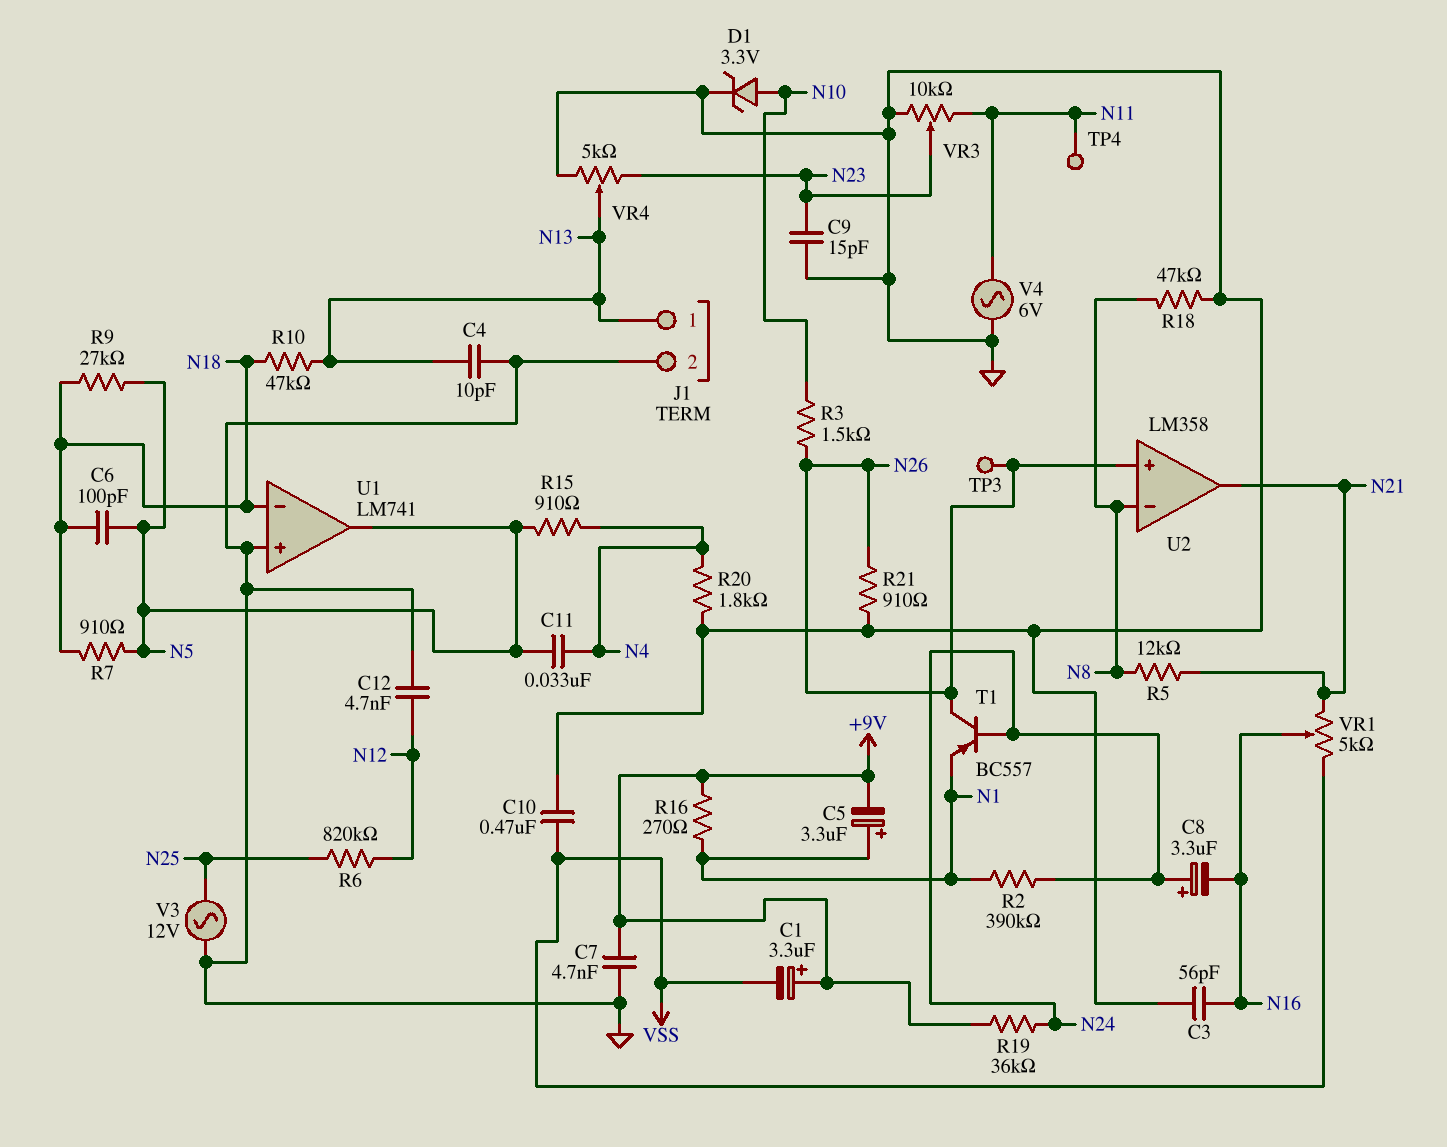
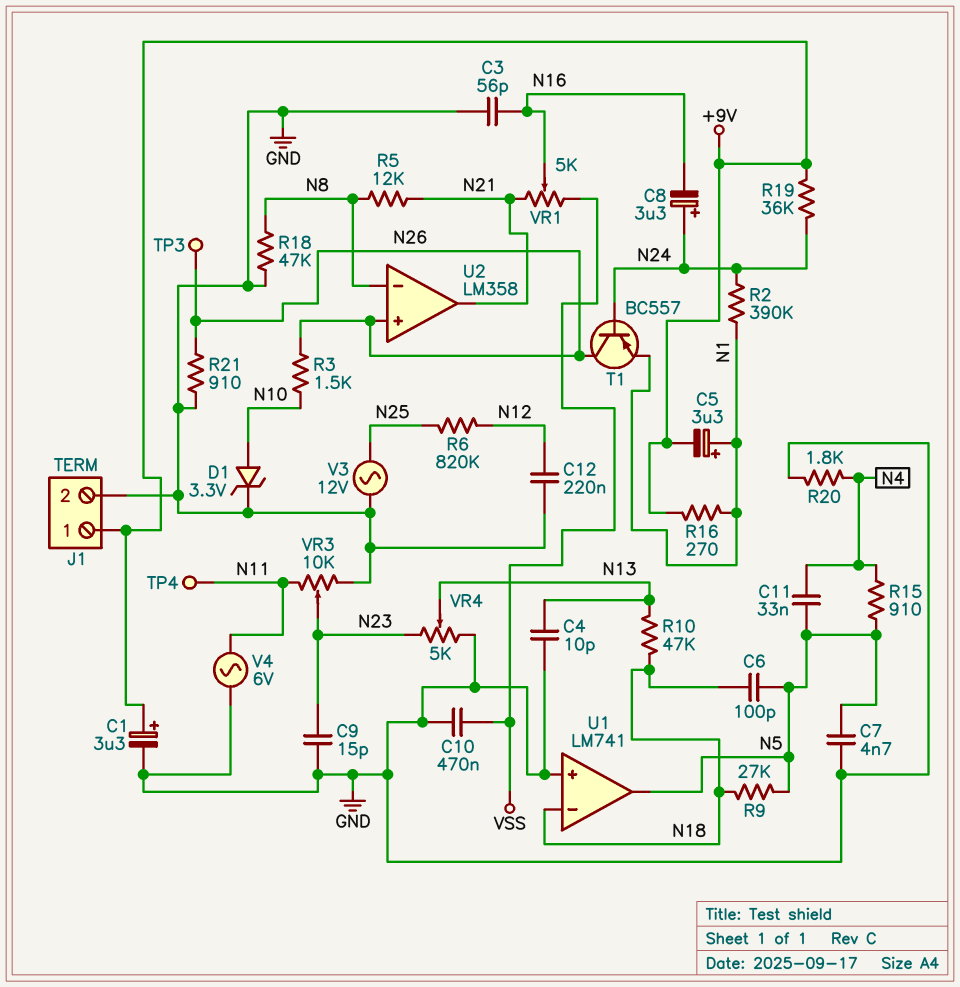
C1: 3.3uF (plus +9V, minus VSS) -> 3.3uF (plus +9V, minus GND)
C7: 4.7nF (+9V, GND) -> 4.7nF (GND, N5)
C12: 4.7nF (GND, N12) -> 220nF (GND, N12)
J1 pin 1: N13 -> +9V
R7: 910 (N5, N18) -> none

